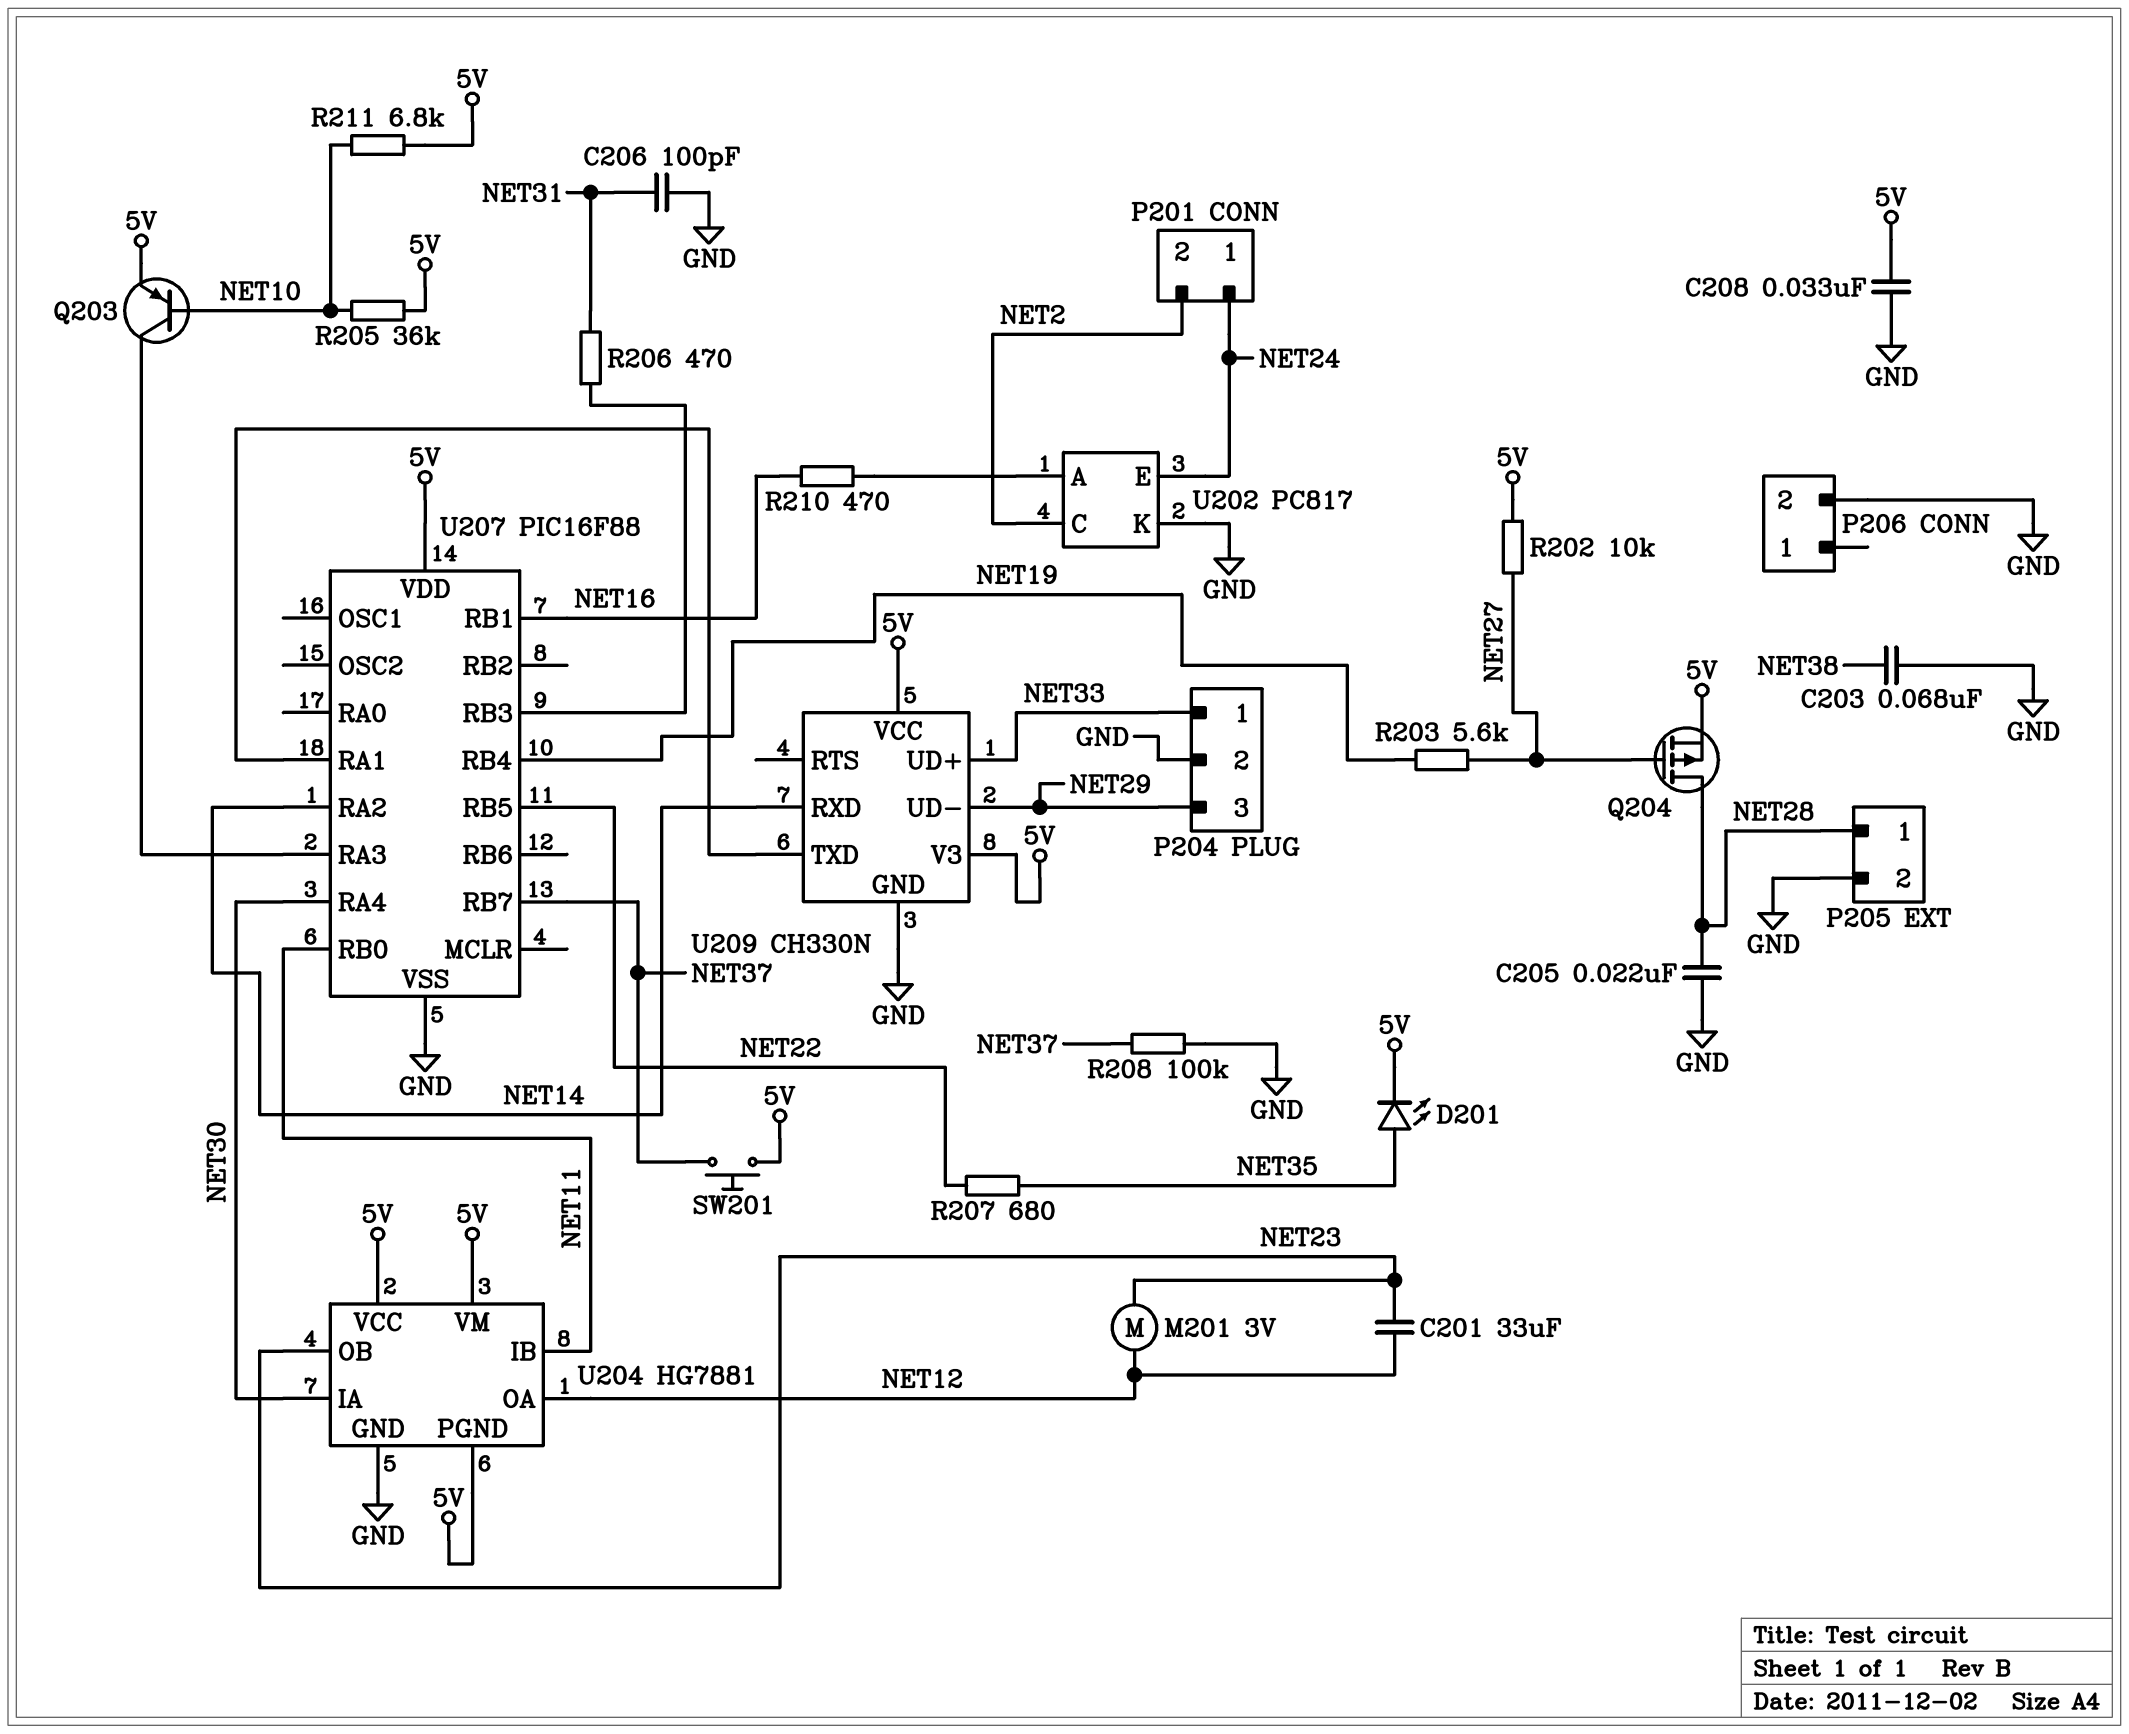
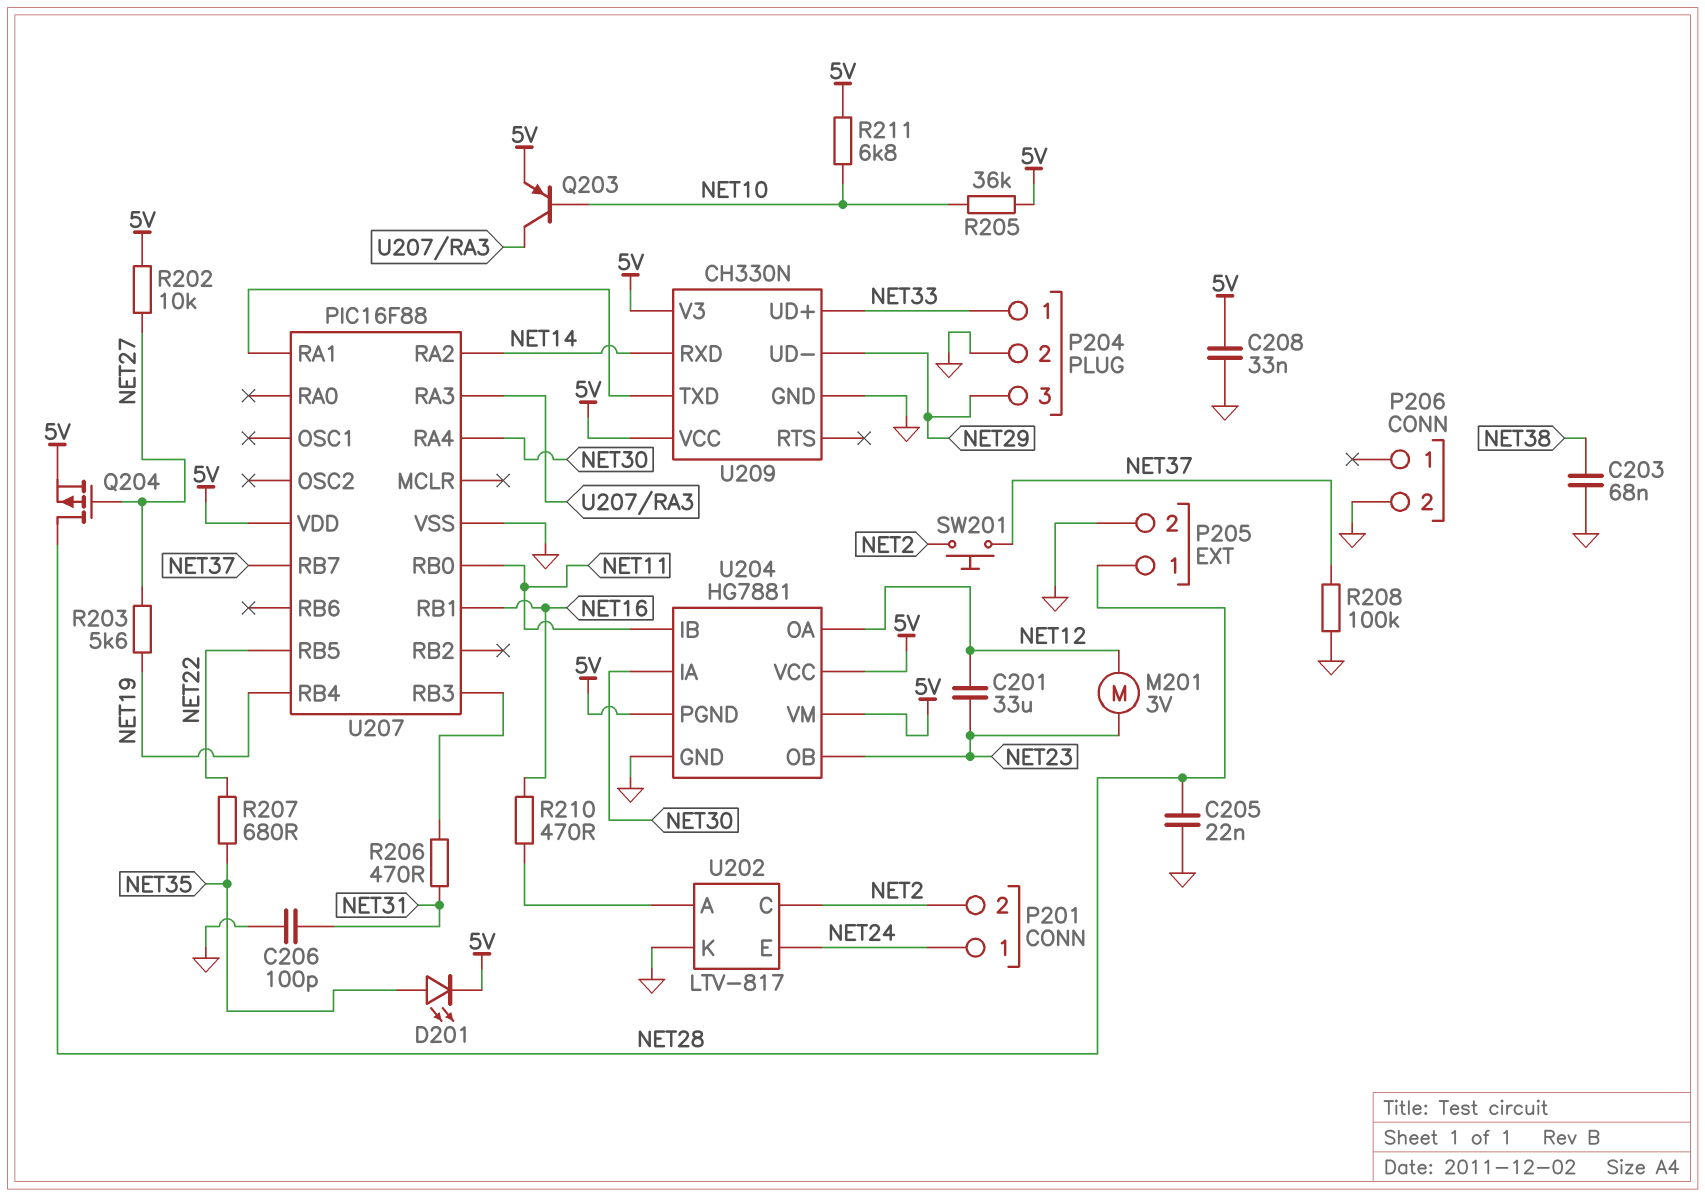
SW201: button (5V, NET37) -> button (NET2, NET37)
U202: PC817 -> LTV-817

